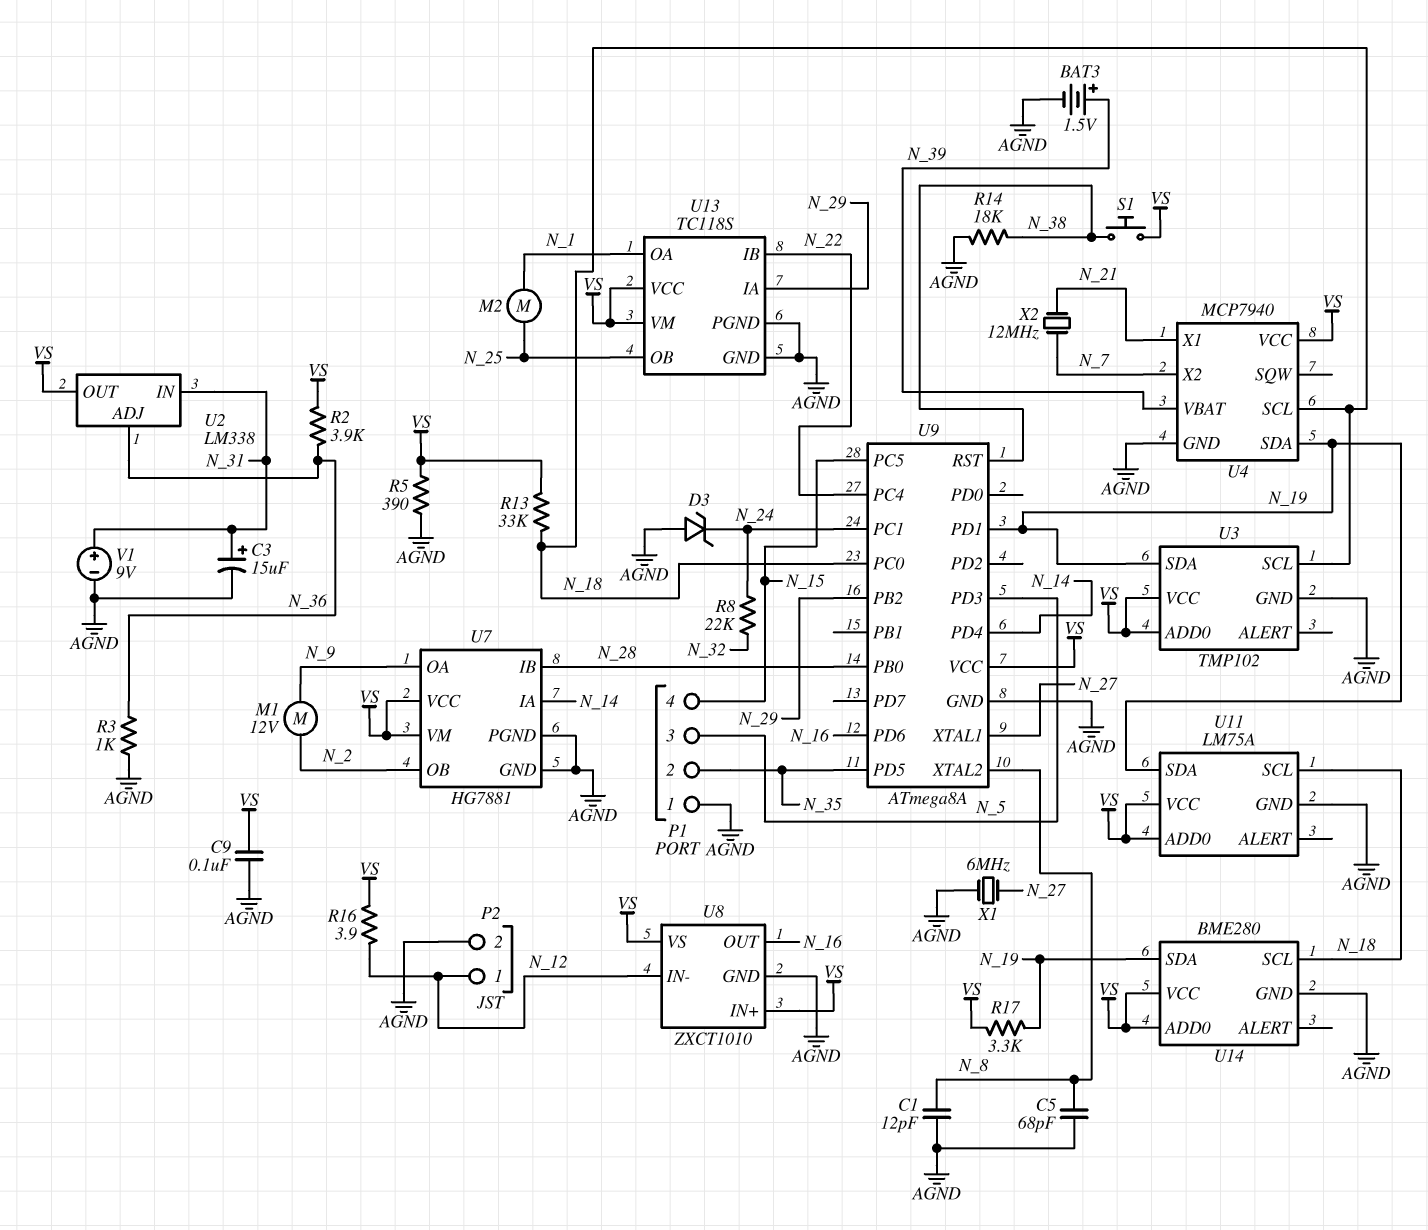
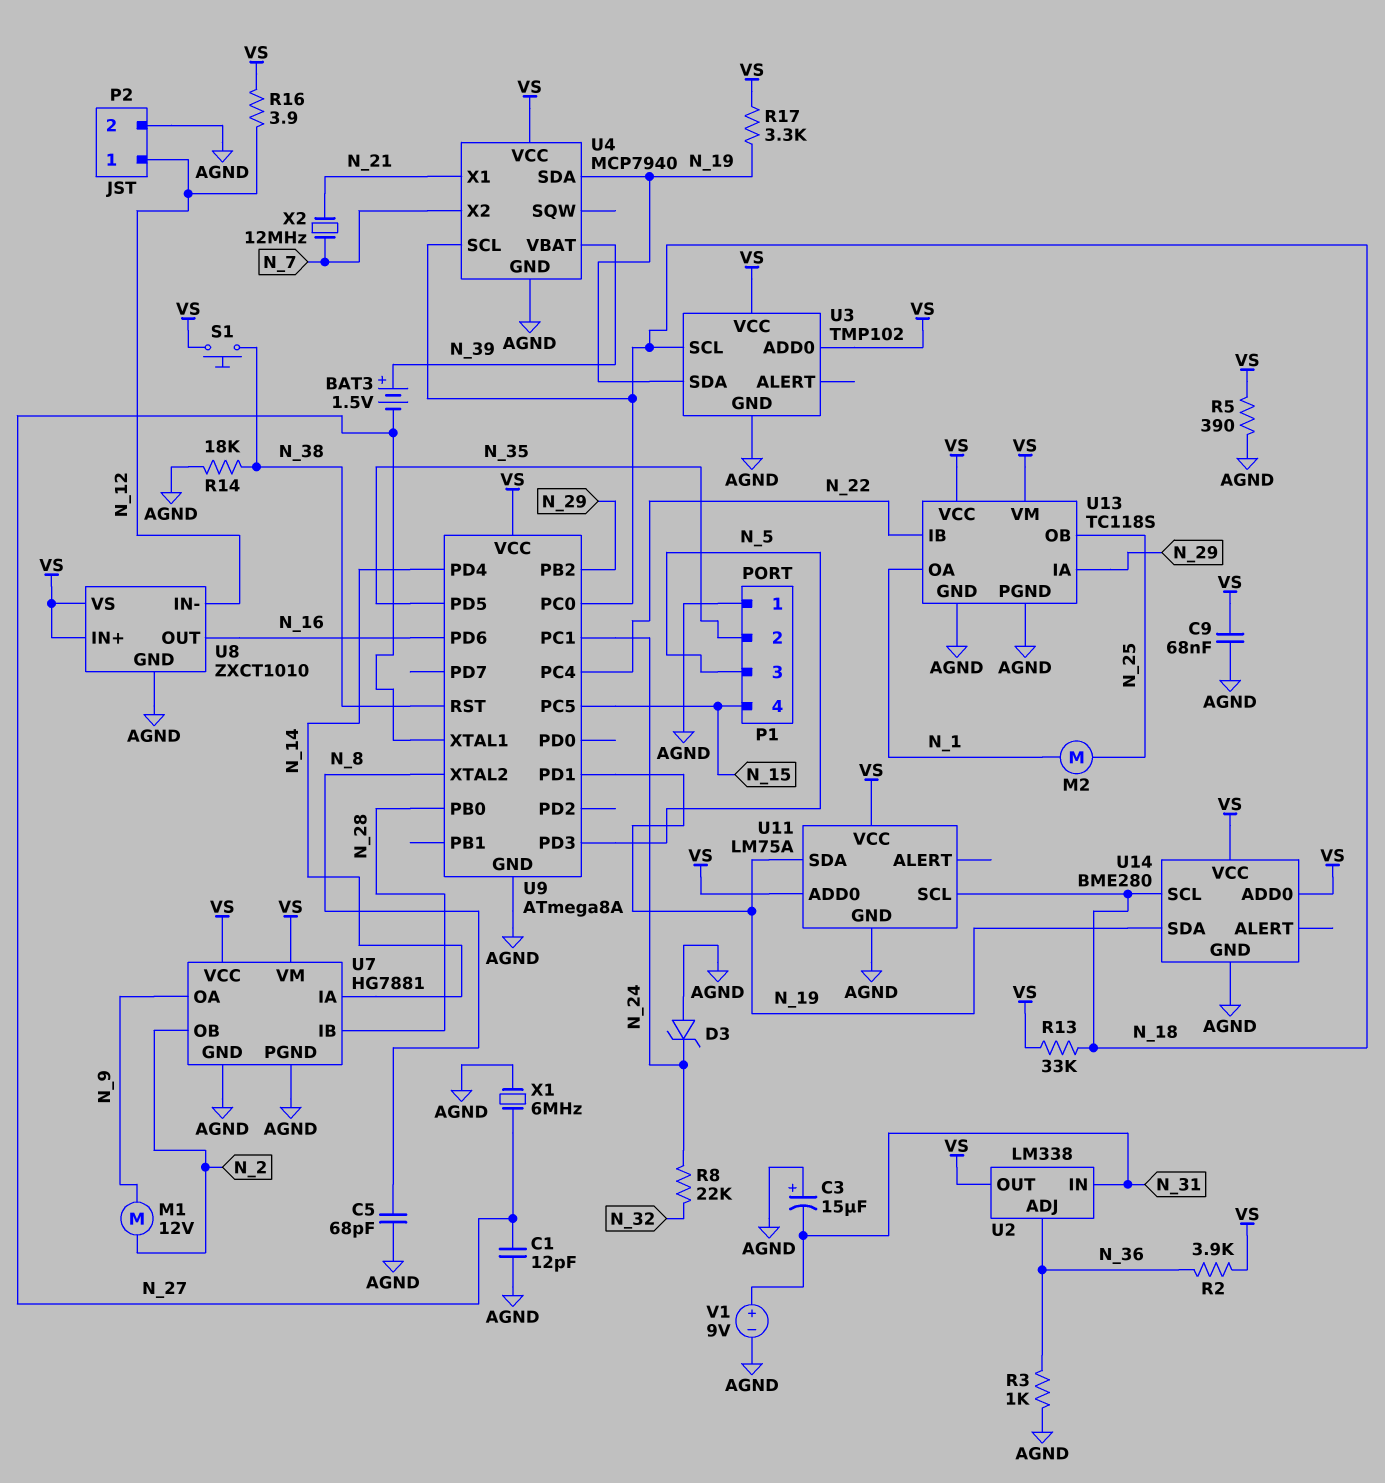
BAT3: 1.5V (plus N_39, minus AGND) -> 1.5V (plus N_39, minus N_27)
C1: 12pF (AGND, N_8) -> 12pF (AGND, N_27)
C3: 15uF (plus N_31, minus AGND) -> 15uF (plus AGND, minus N_31)
C9: 100nF (AGND, VS) -> 68nF (AGND, VS)

